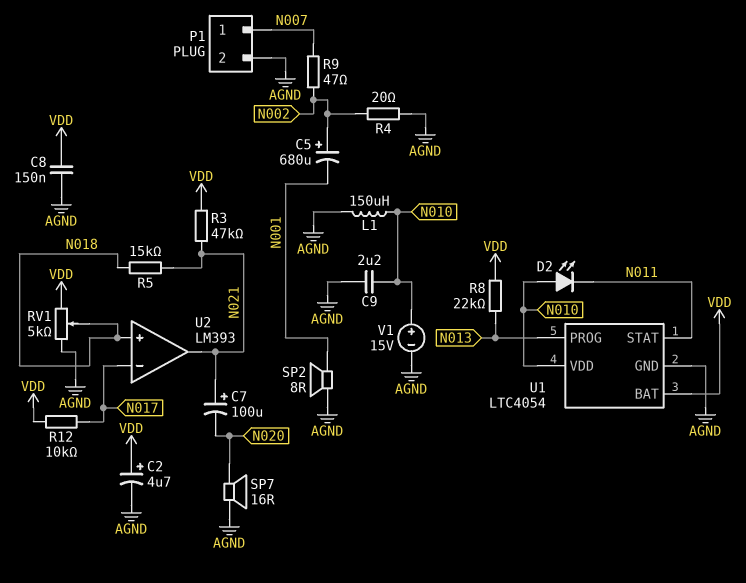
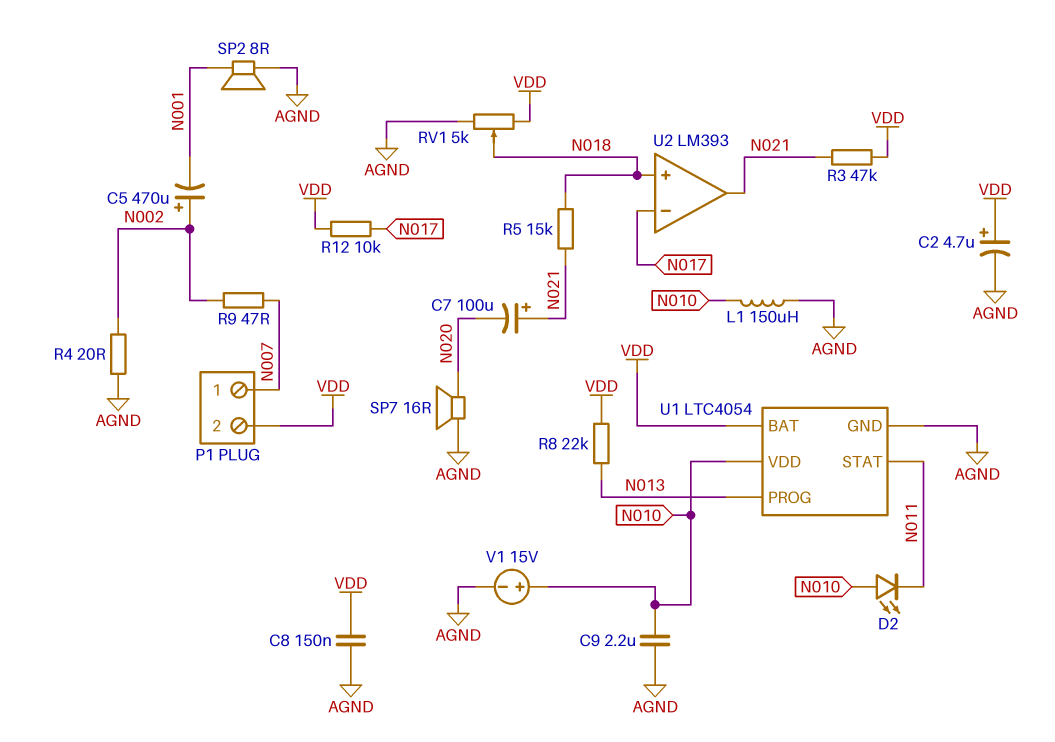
C5: 680uF (plus N002, minus N001) -> 470uF (plus N002, minus N001)
P1 pin 2: AGND -> VDD

